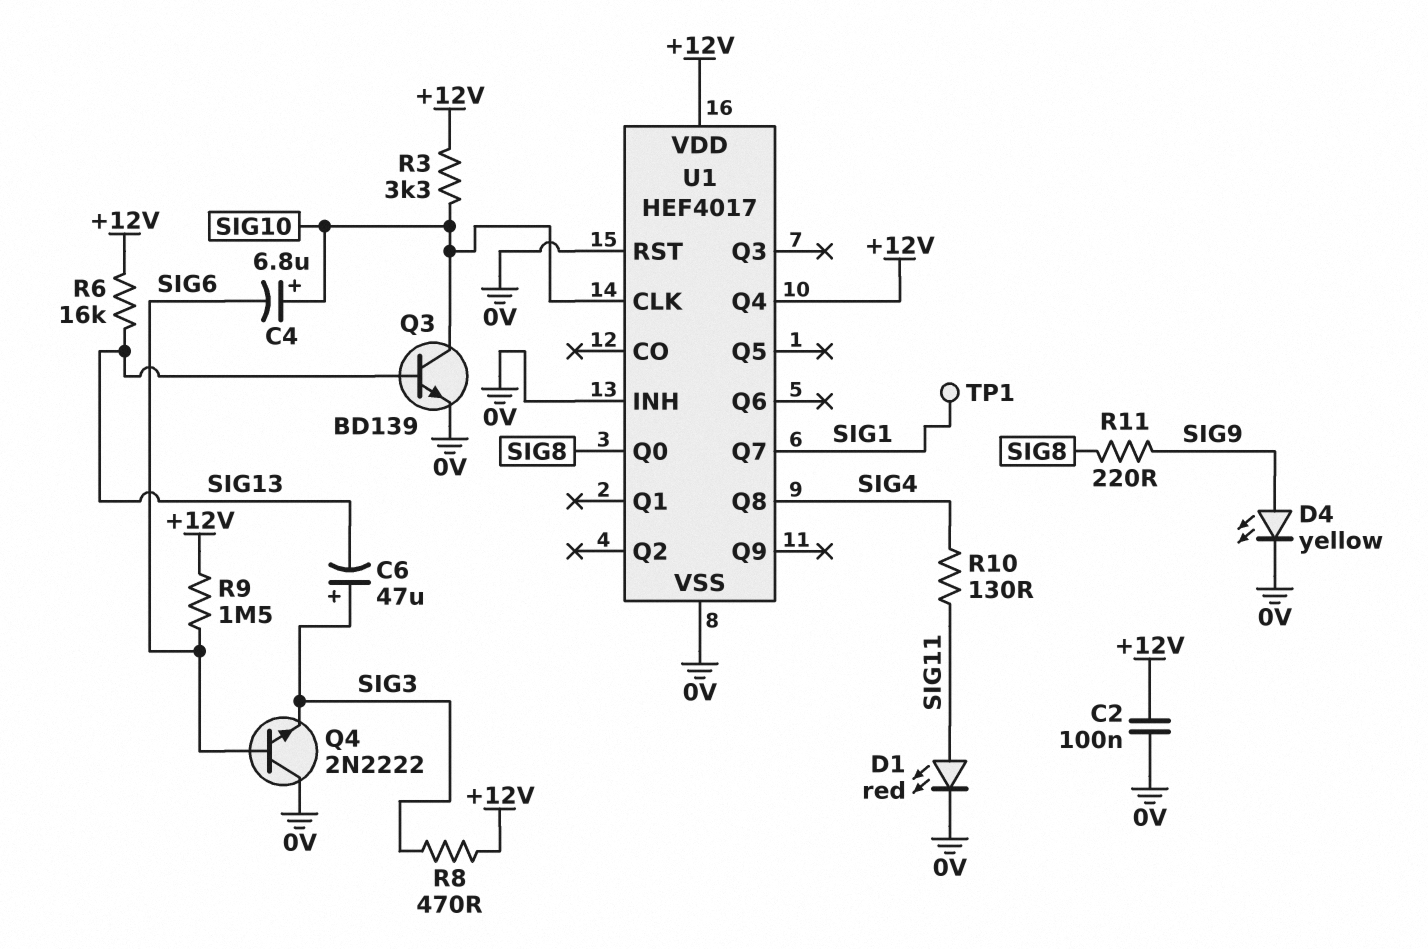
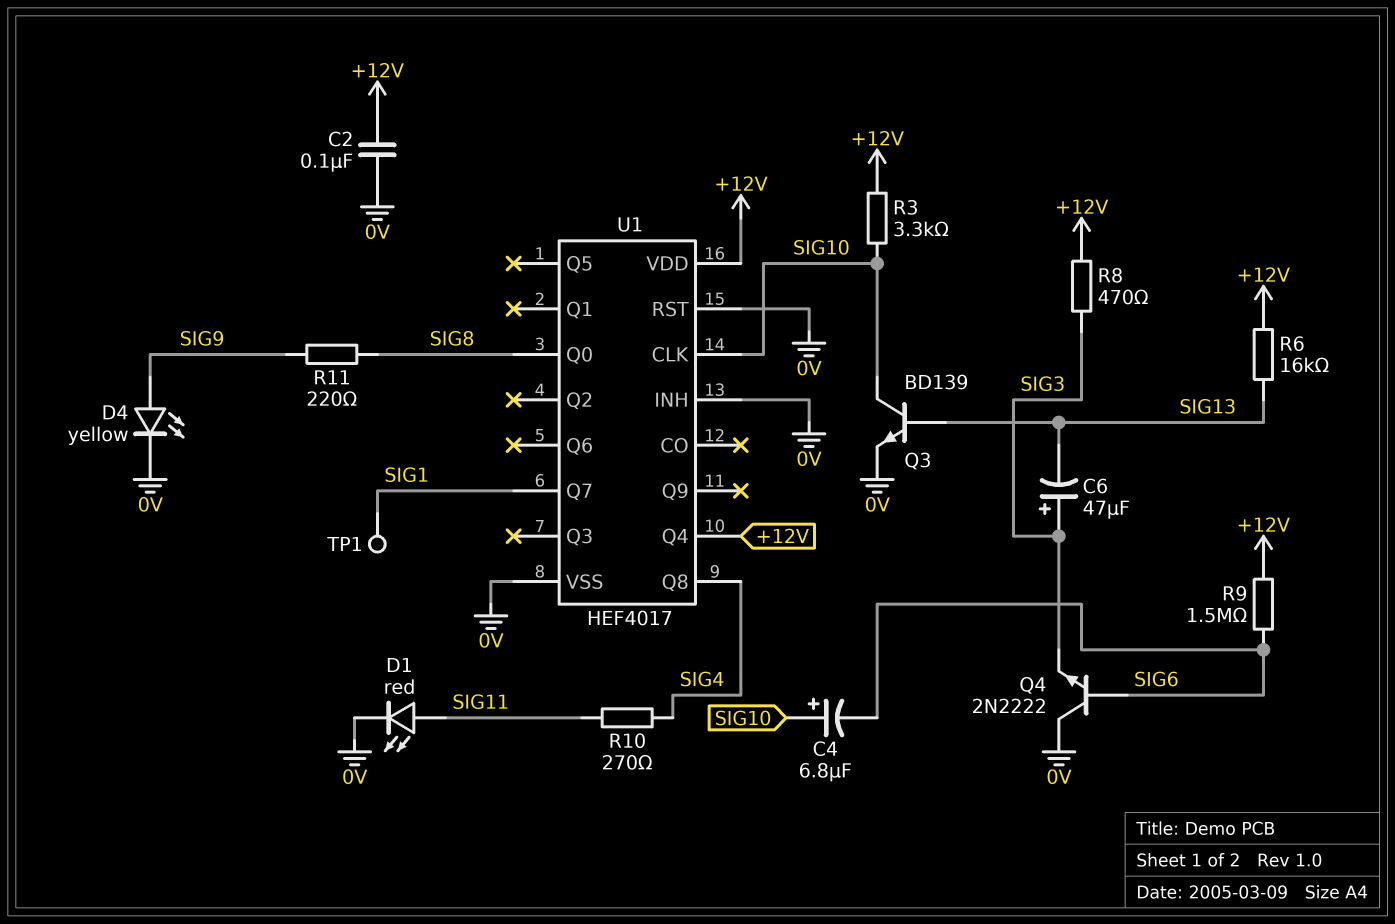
R10: 130 (SIG4, SIG11) -> 270 (SIG4, SIG11)

